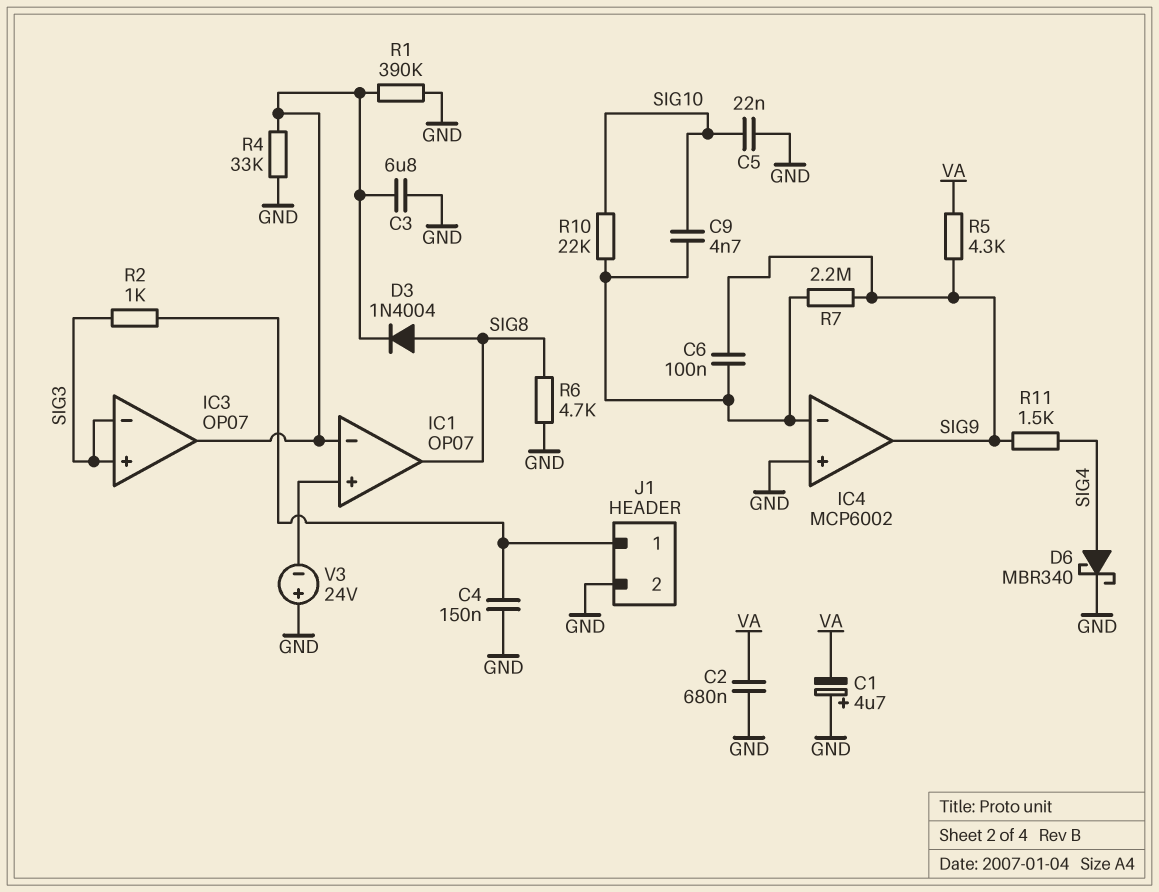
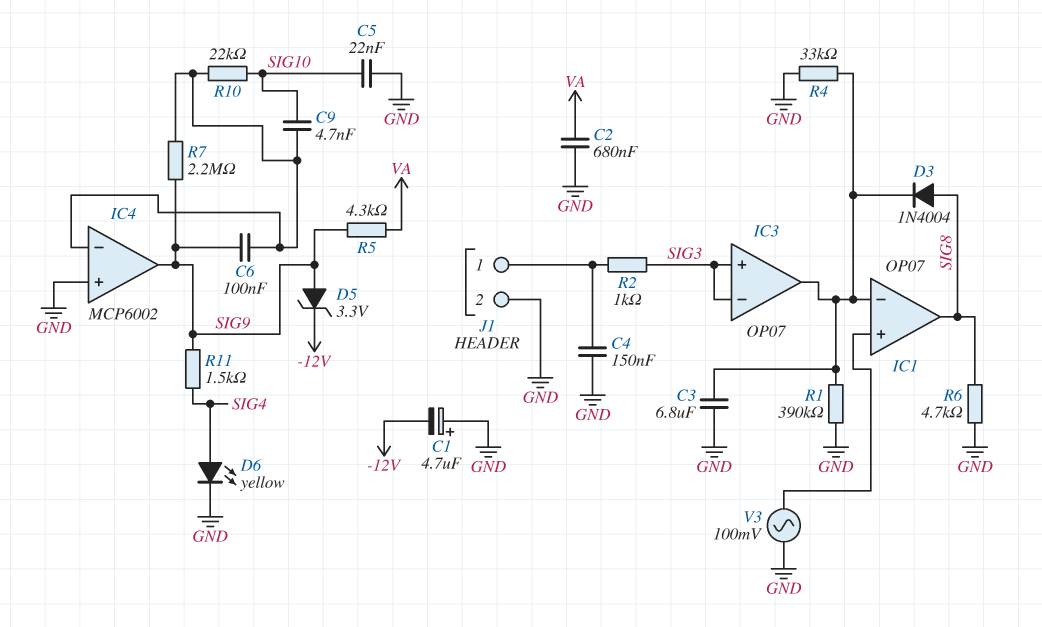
C1: 4.7uF (plus GND, minus VA) -> 4.7uF (plus GND, minus -12V)
D5: none -> zener 3.3V (A SIG9, K -12V)
D6: schottky MBR340 (A SIG4, K GND) -> LED yellow (A SIG4, K GND)
V3: 24V (plus GND, minus IC1/in+) -> AC 100mV (GND, IC1/in+)

